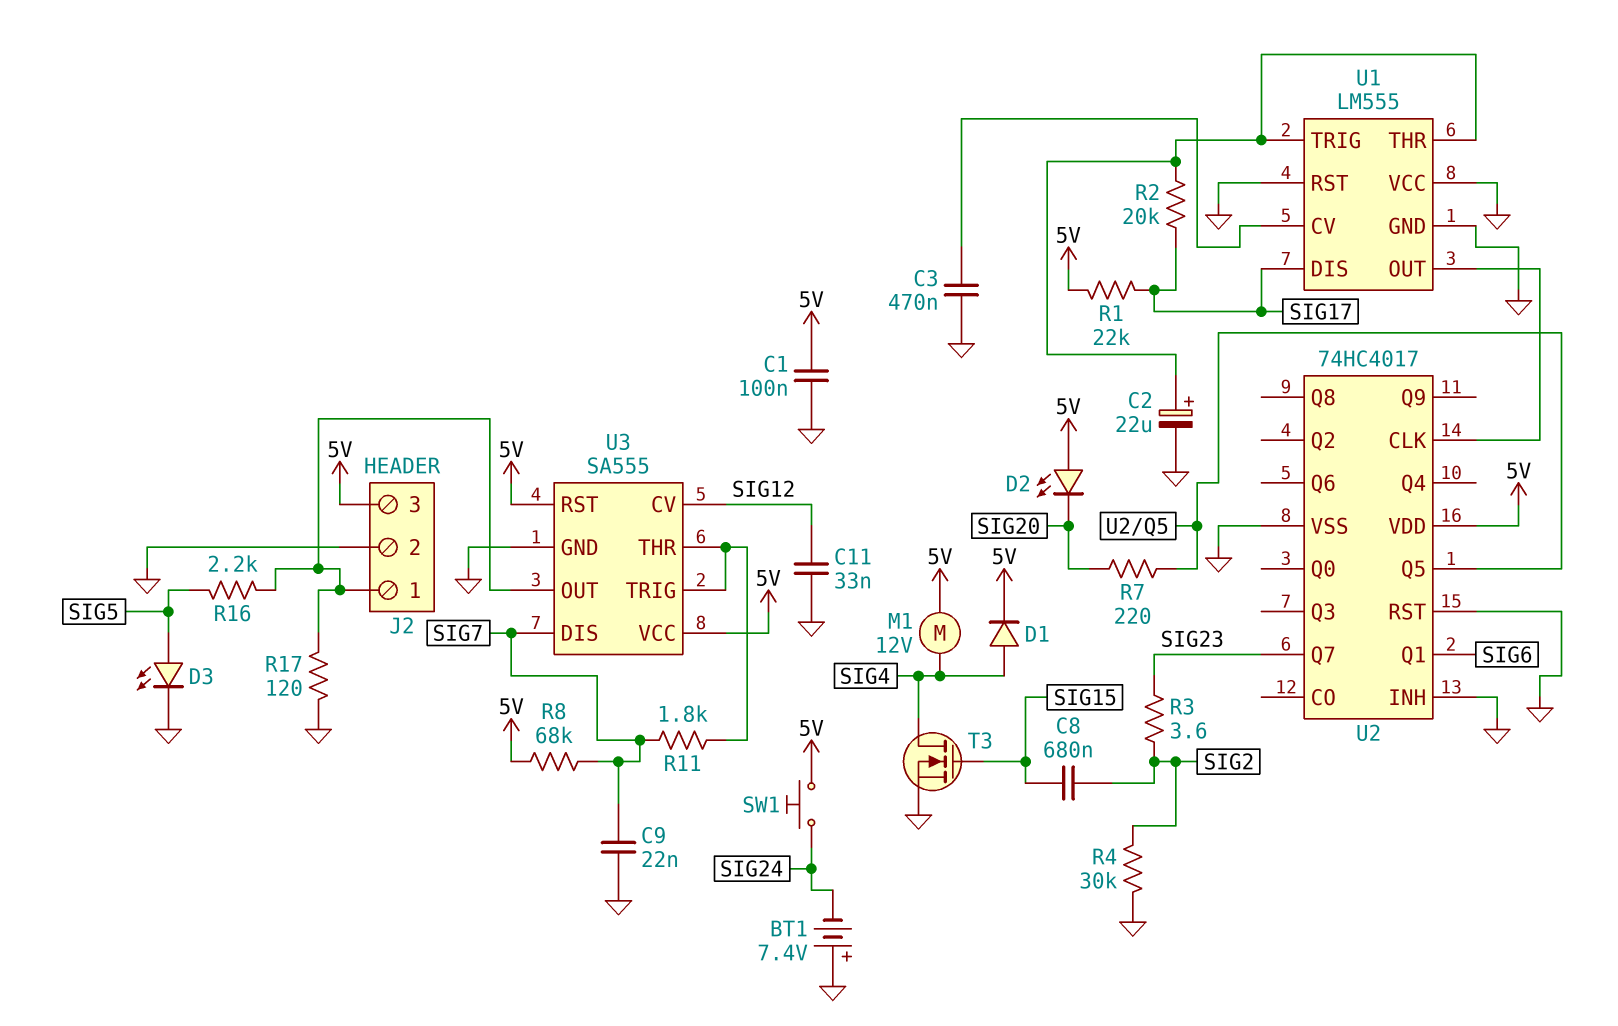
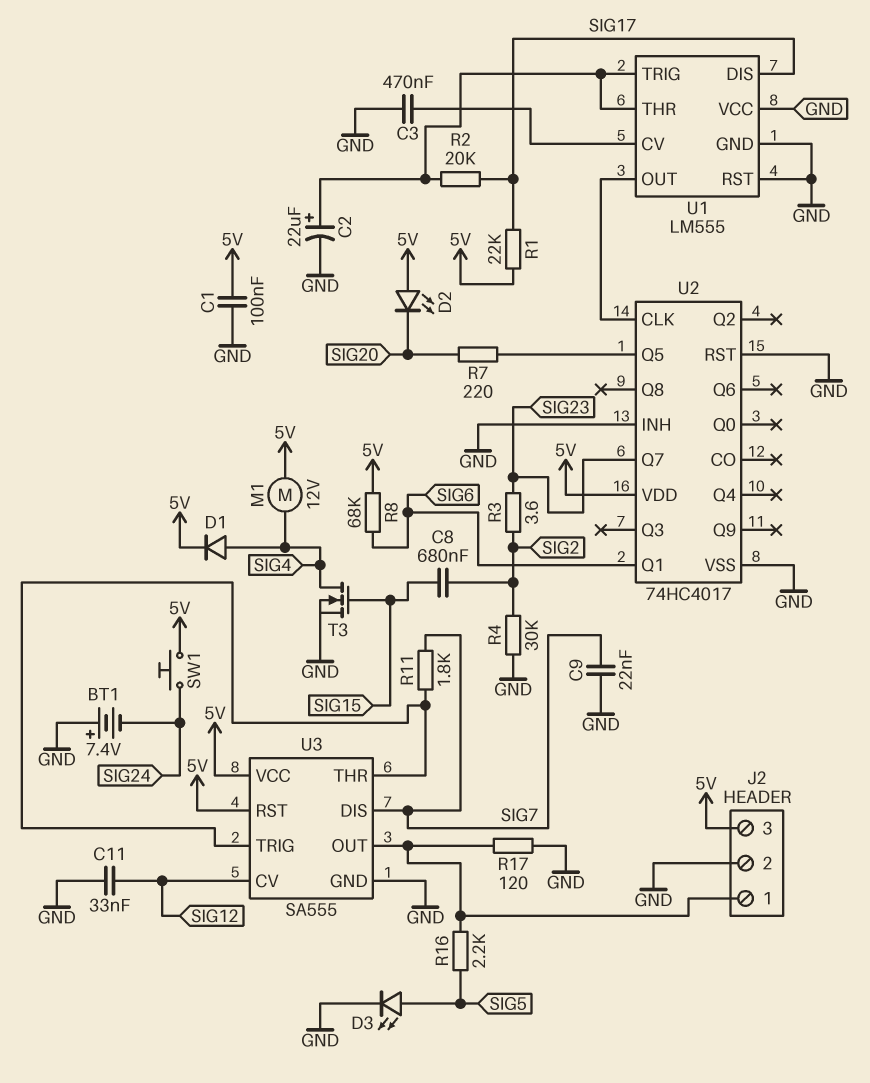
R8: 68k (5V, SIG7) -> 68k (5V, SIG6)

